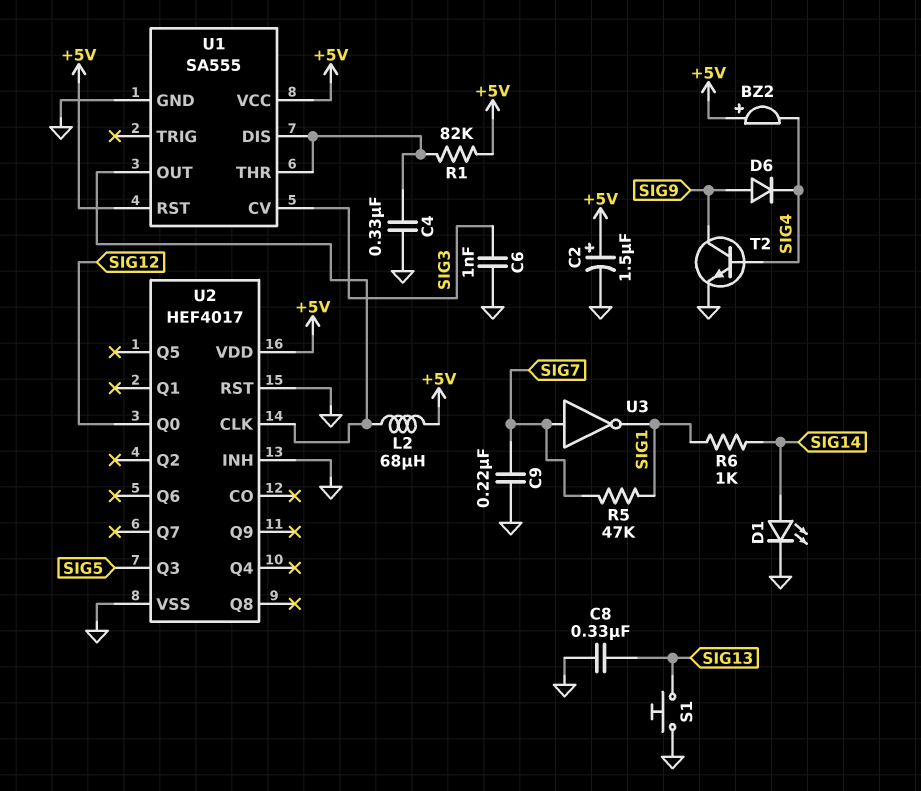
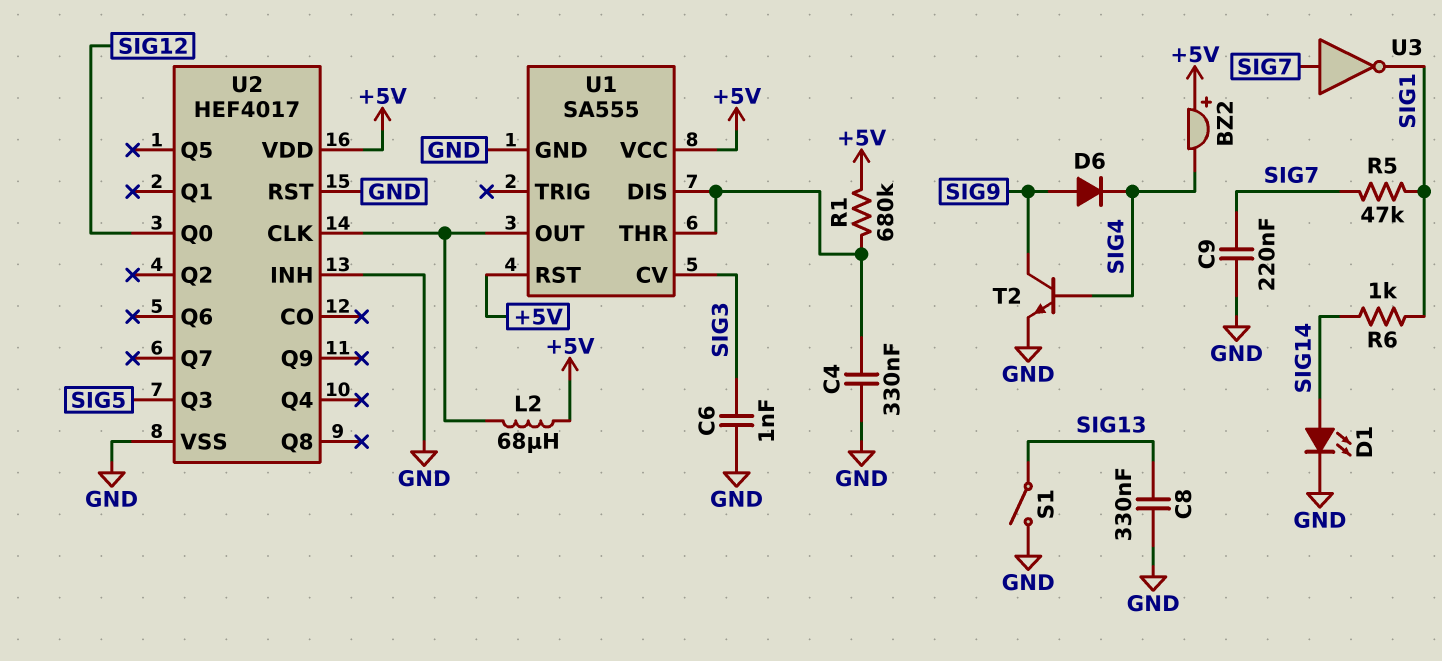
C2: 1.5uF (plus +5V, minus GND) -> none
R1: 82k (+5V, U1/DIS) -> 680k (+5V, U1/DIS)
S1: button (GND, SIG13) -> switch (GND, SIG13)

